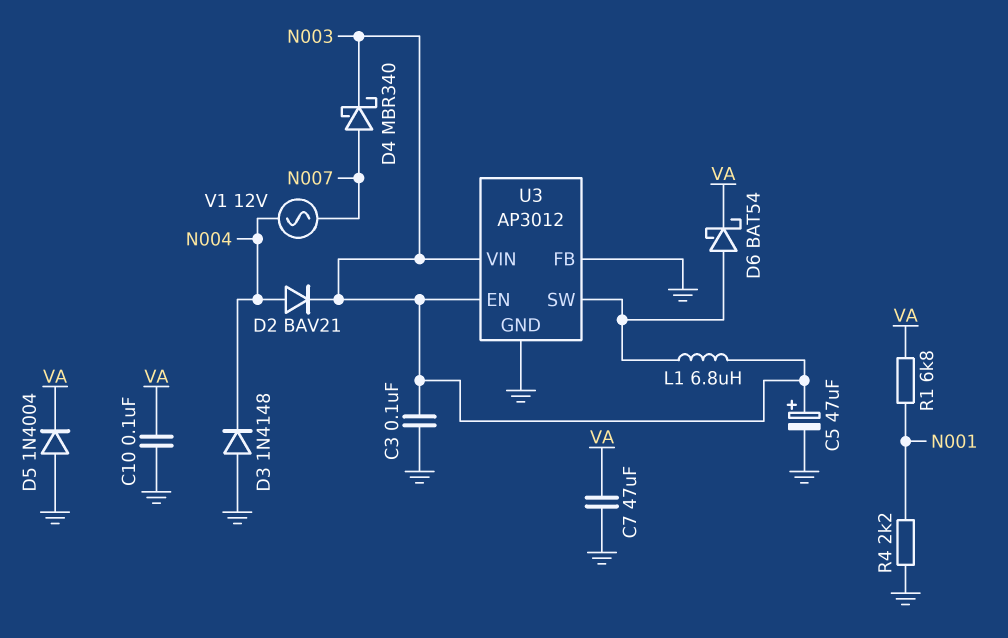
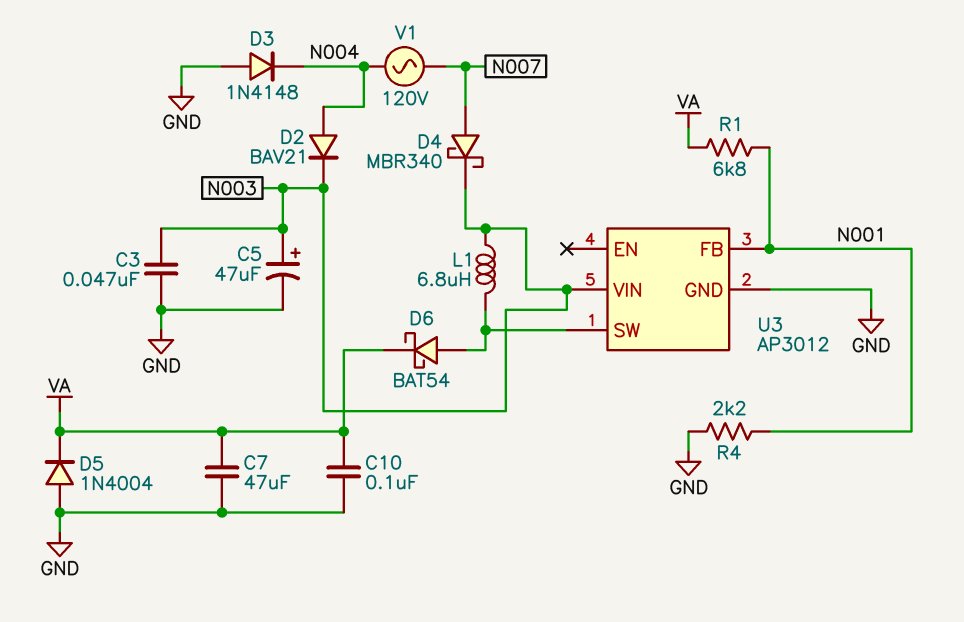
C3: 100nF (GND, N003) -> 47nF (GND, N003)
U3 pin EN: N003 -> none
U3 pin FB: GND -> N001
V1: AC 12V (N004, N007) -> AC 120V (N004, N007)

